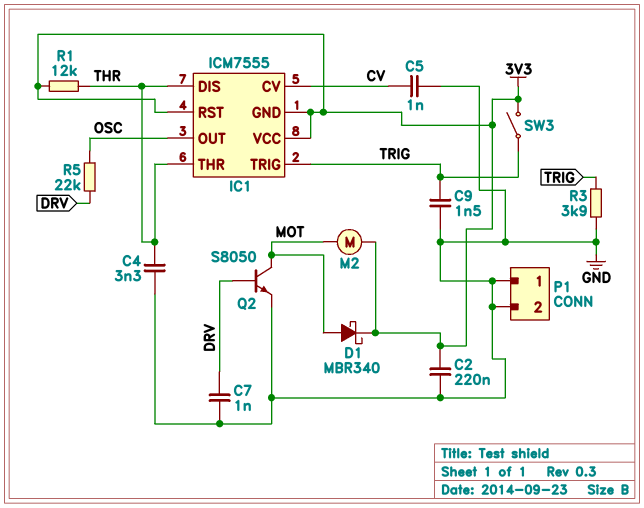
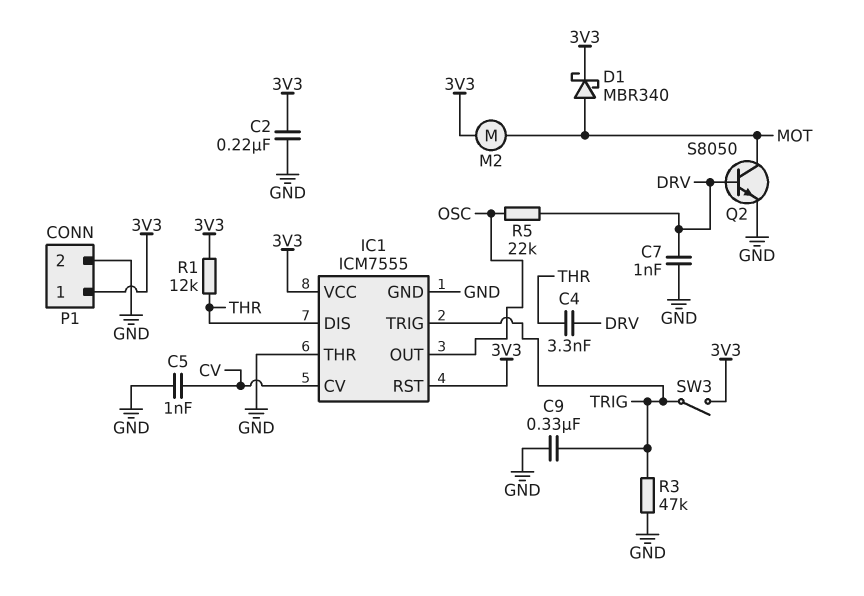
C4: 3.3nF (GND, THR) -> 3.3nF (DRV, THR)
C9: 1.5nF (GND, TRIG) -> 330nF (GND, TRIG)
IC1 pin GND: 3V3 -> GND
IC1 pin THR: THR -> GND
P1 pin 1: GND -> 3V3
R3: 3.9k (GND, TRIG) -> 47k (GND, TRIG)

